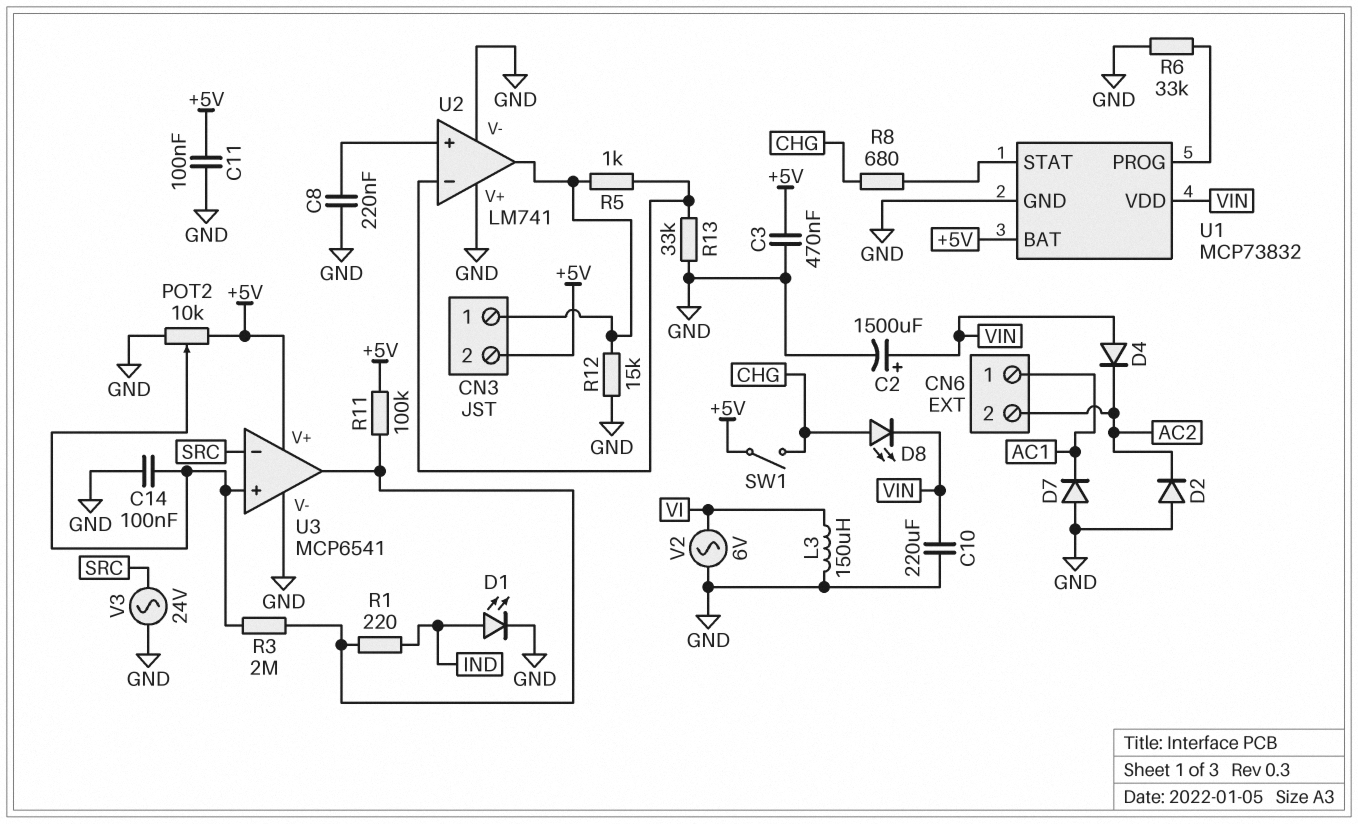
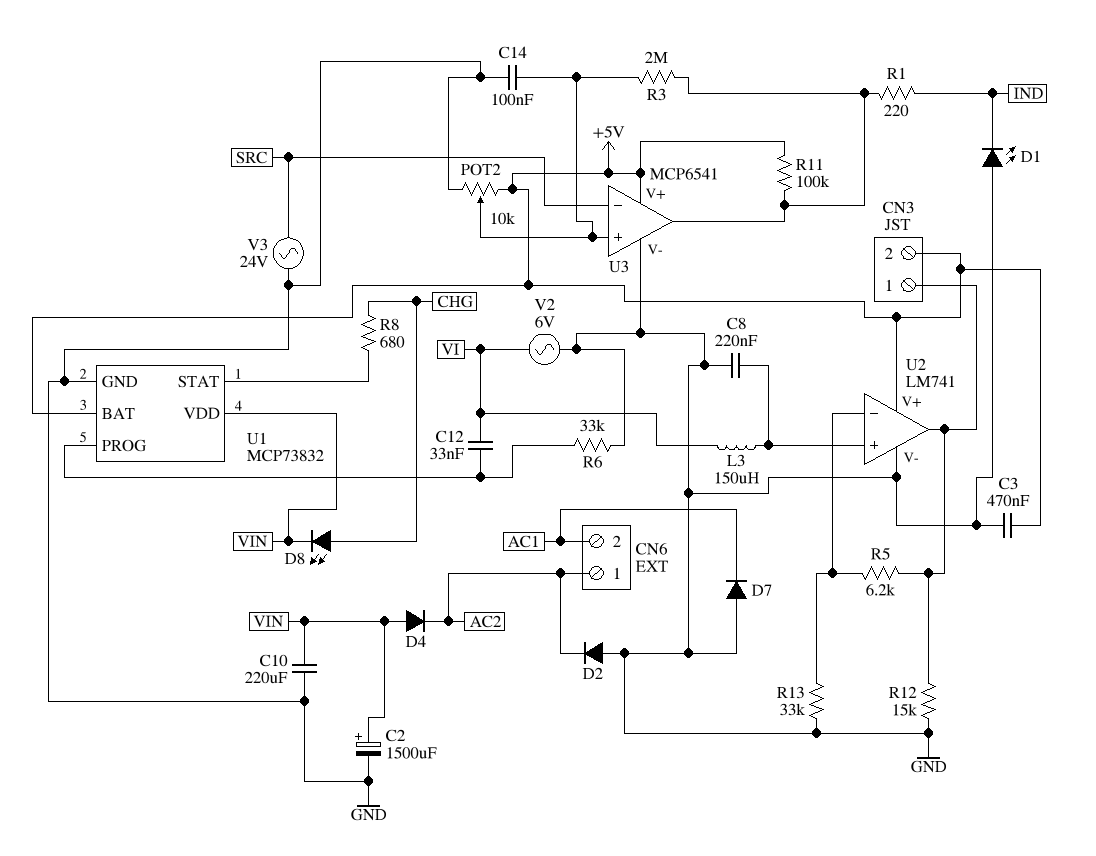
C11: 100nF (+5V, GND) -> none
C12: none -> 33nF (U1/PROG, VI)
CN6 pin 1: AC1 -> AC2
CN6 pin 2: AC2 -> AC1
D1: LED (A IND, K GND) -> LED (A GND, K IND)
L3: 150uH (GND, VI) -> 150uH (U2/in+, VI)
R5: 1k (CN3/1, U2/in-) -> 6.2k (CN3/1, U2/in-)
SW1: switch (+5V, CHG) -> none
U2 pin V+: GND -> +5V

